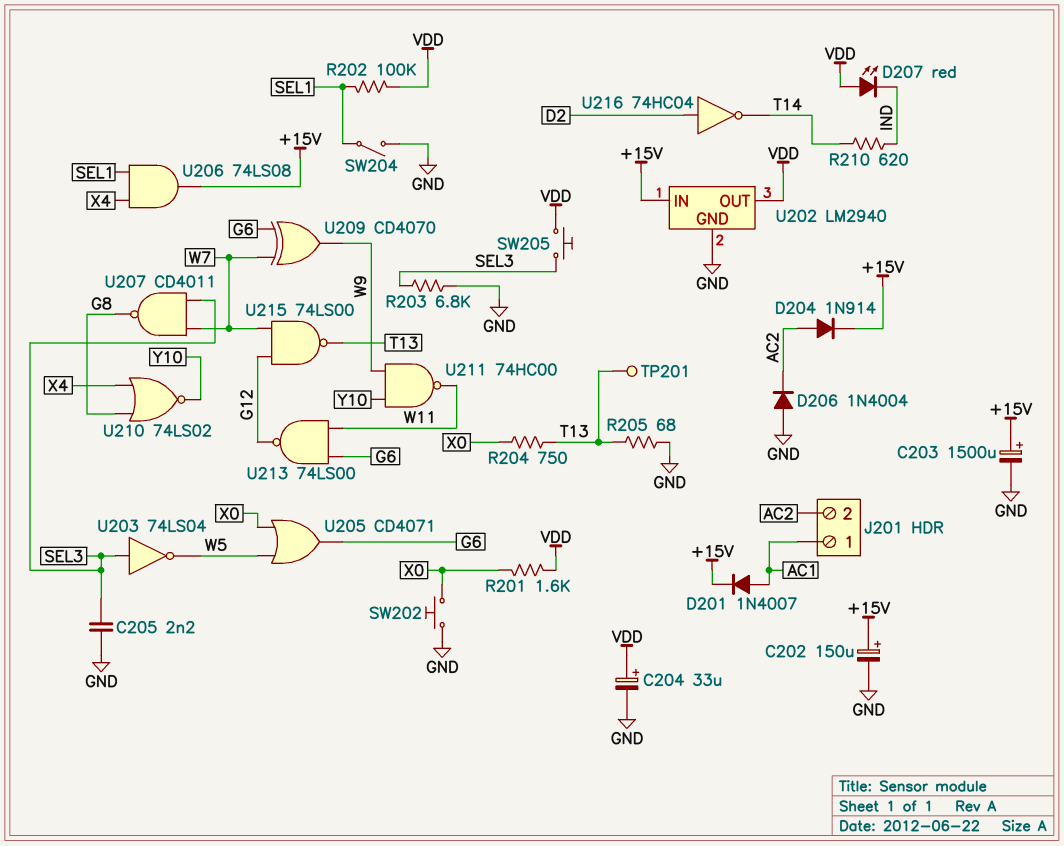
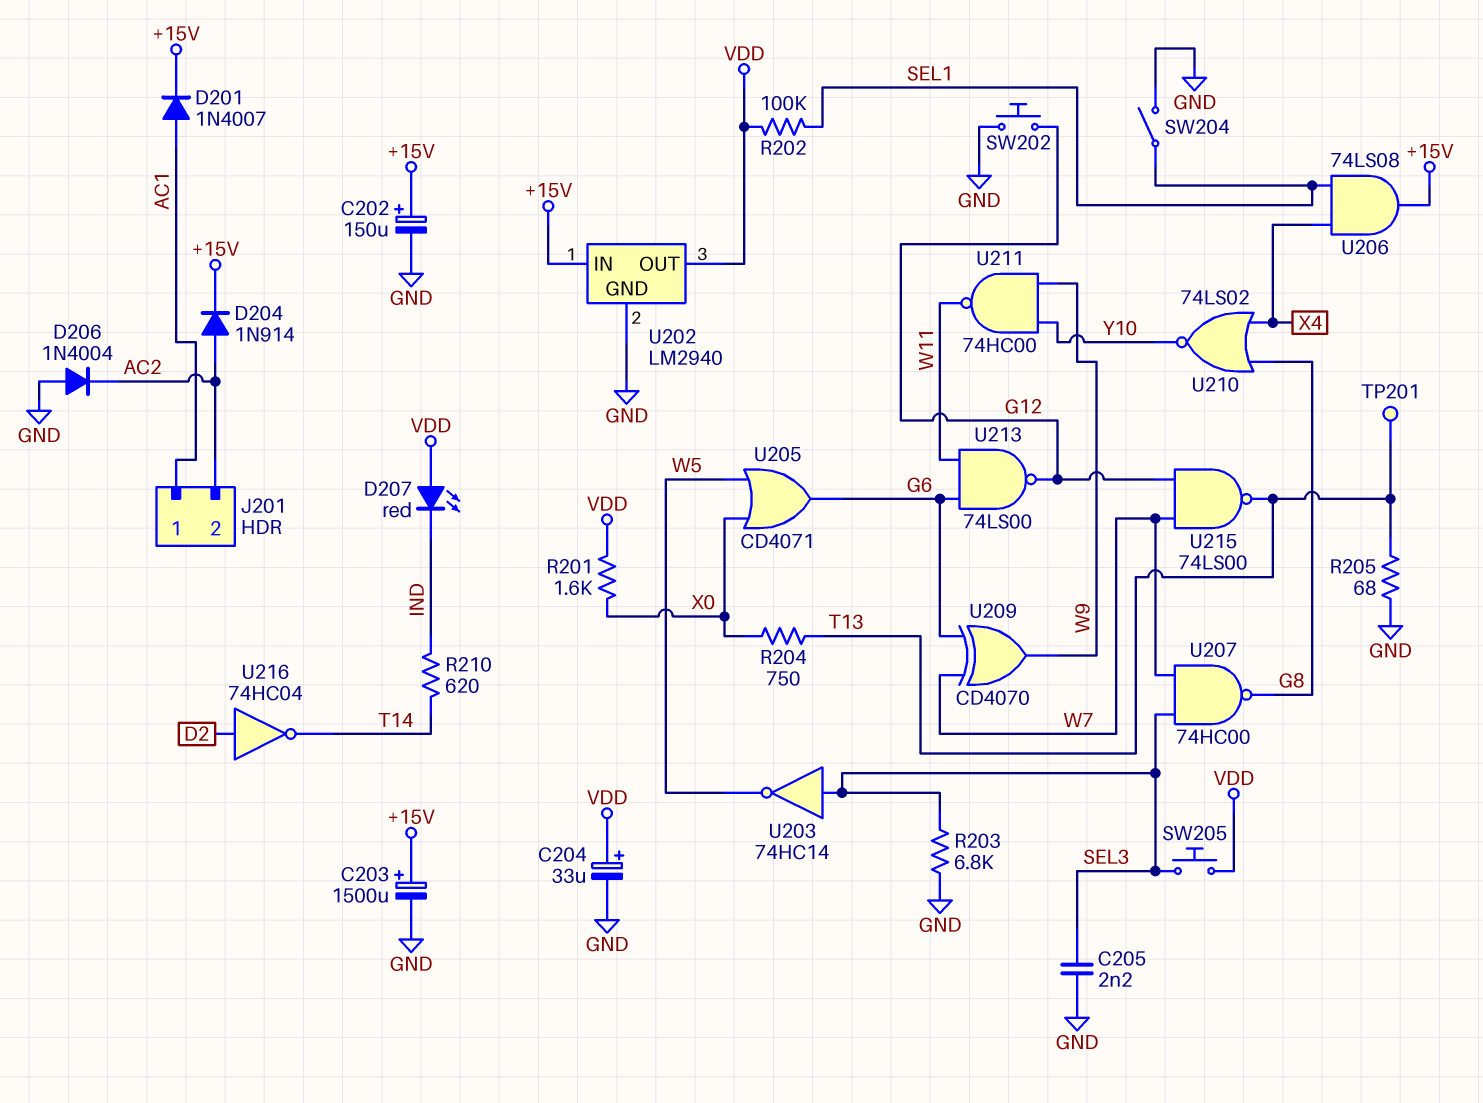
SW202: button (GND, X0) -> button (G12, GND)
U203: NOT 74LS04 (in SEL3, out W5) -> NOT 74HC14 (in SEL3, out W5)
U207: NAND CD4011 (in SEL3, in W7, out G8) -> NAND 74HC00 (in SEL3, in W7, out G8)

